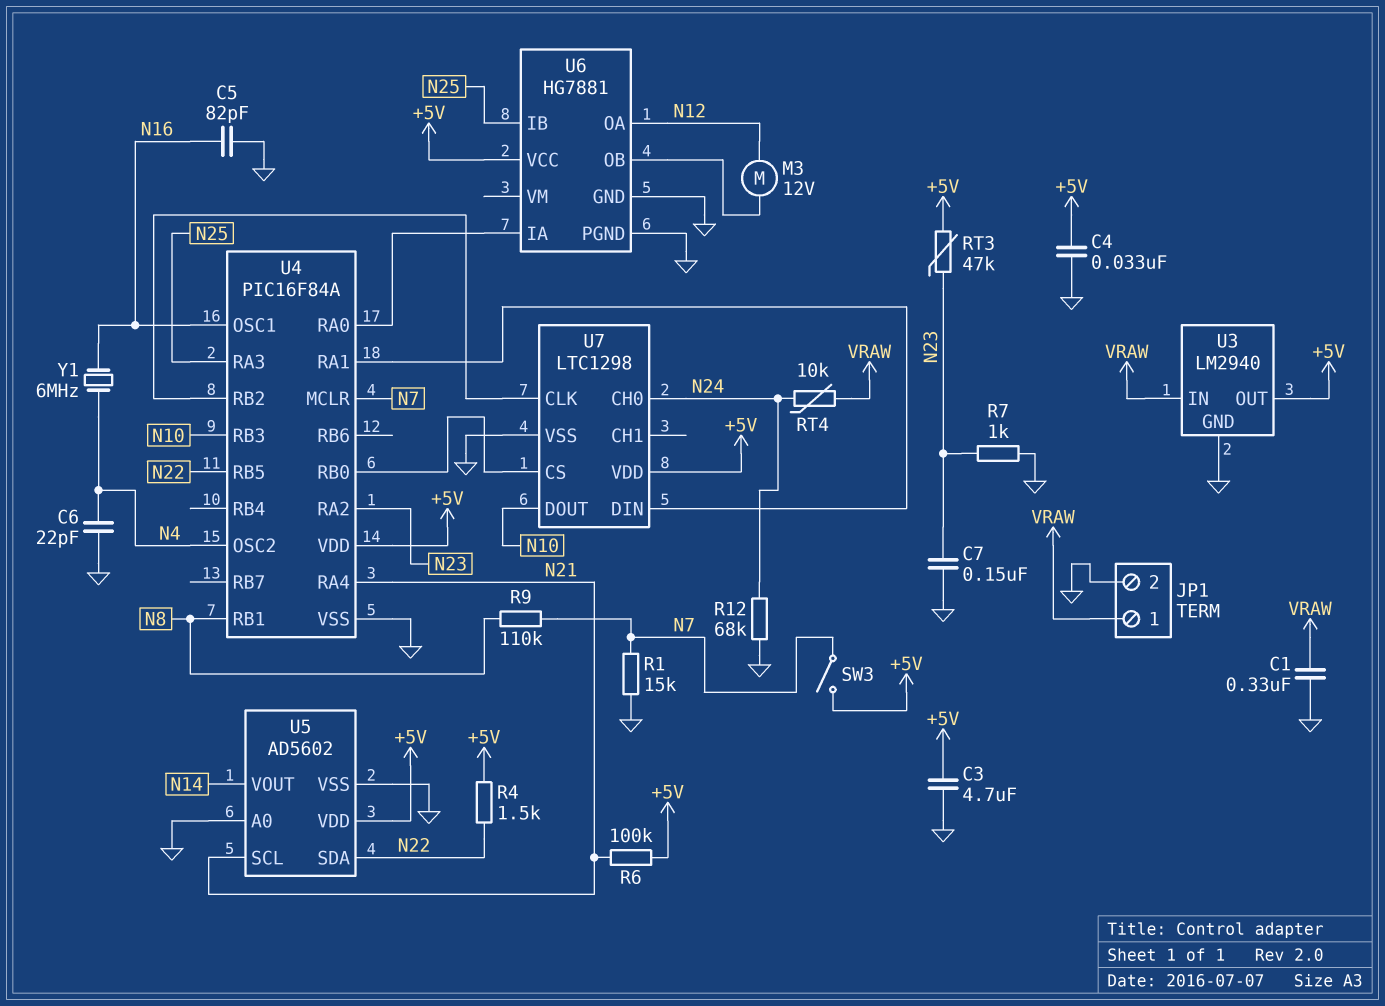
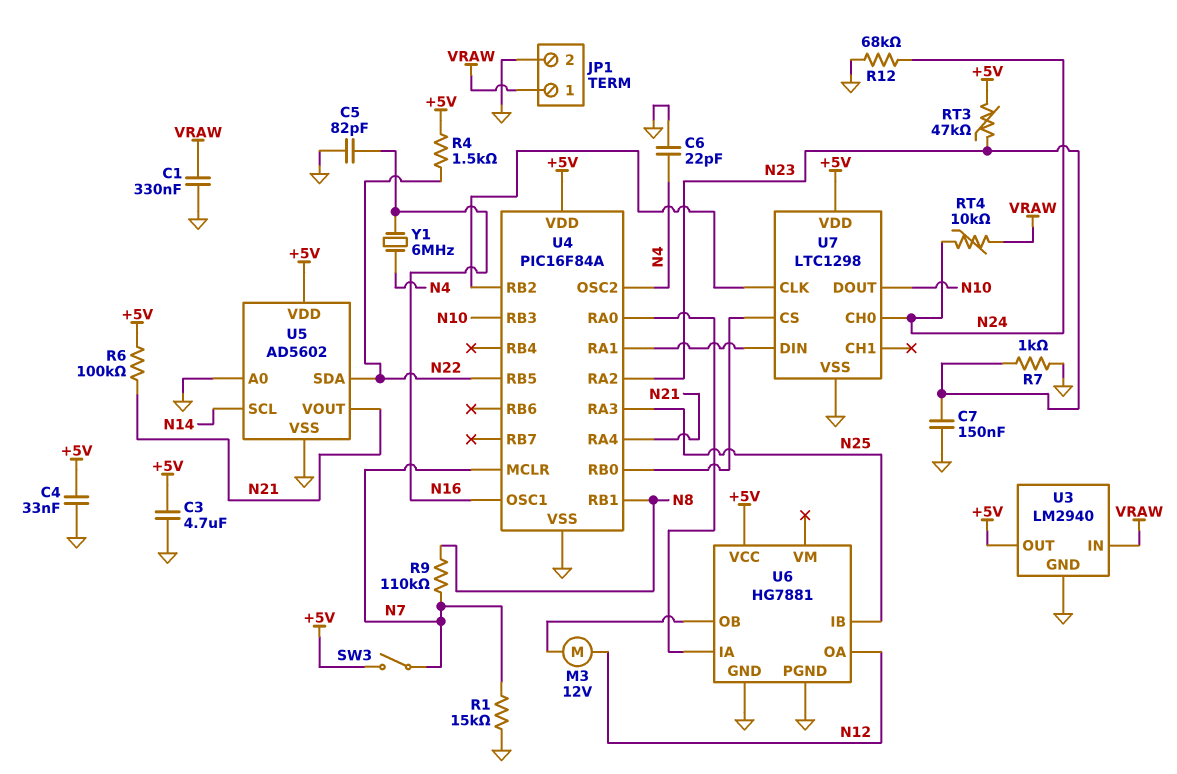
U5 pin SCL: N21 -> N14
U5 pin VOUT: N14 -> N21

